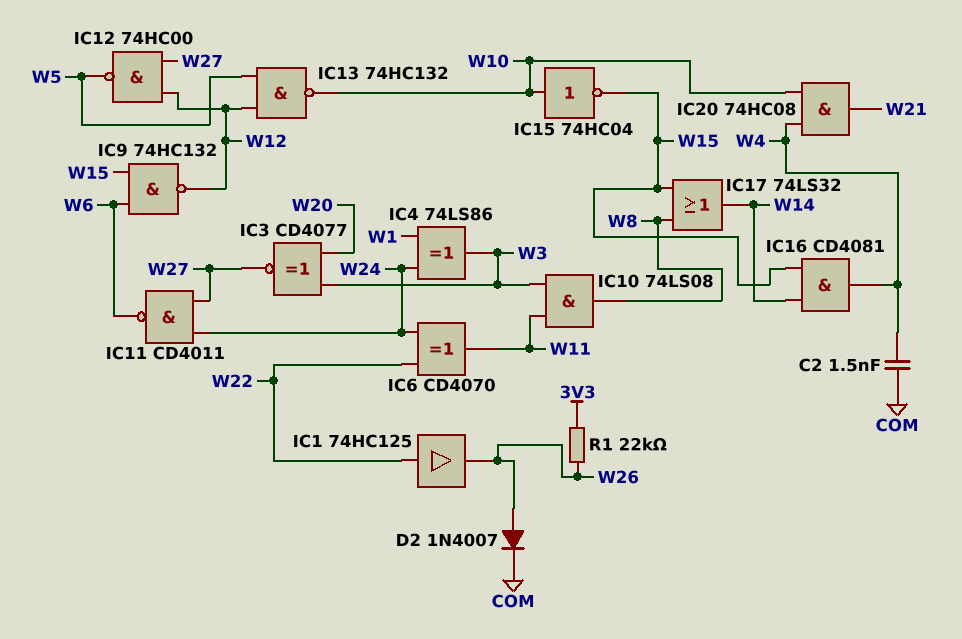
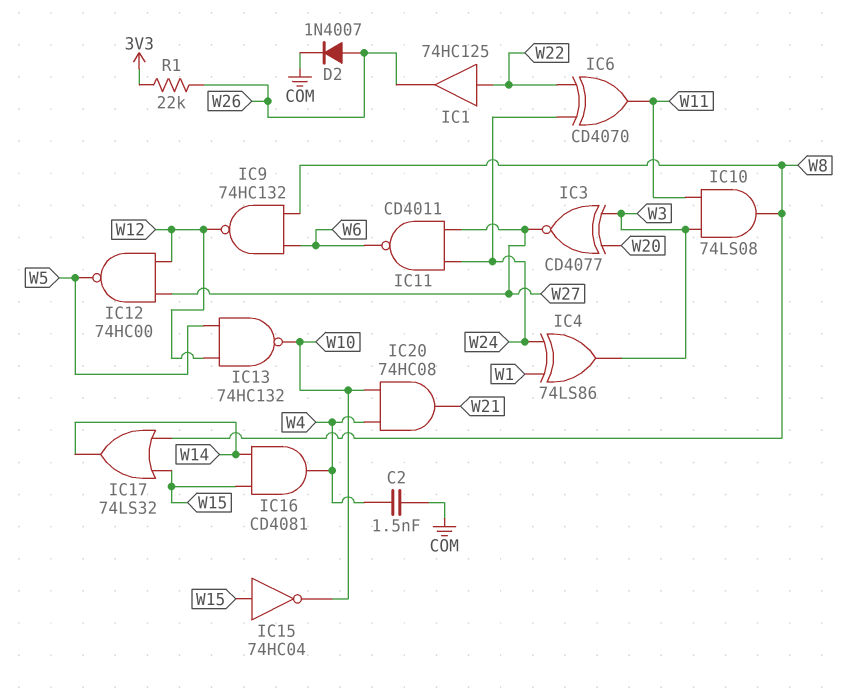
IC9: NAND 74HC132 (in W6, in W15, out W12) -> NAND 74HC132 (in W6, in W8, out W12)
IC15: NOT 74HC04 (in W10, out W15) -> NOT 74HC04 (in W15, out W10)

